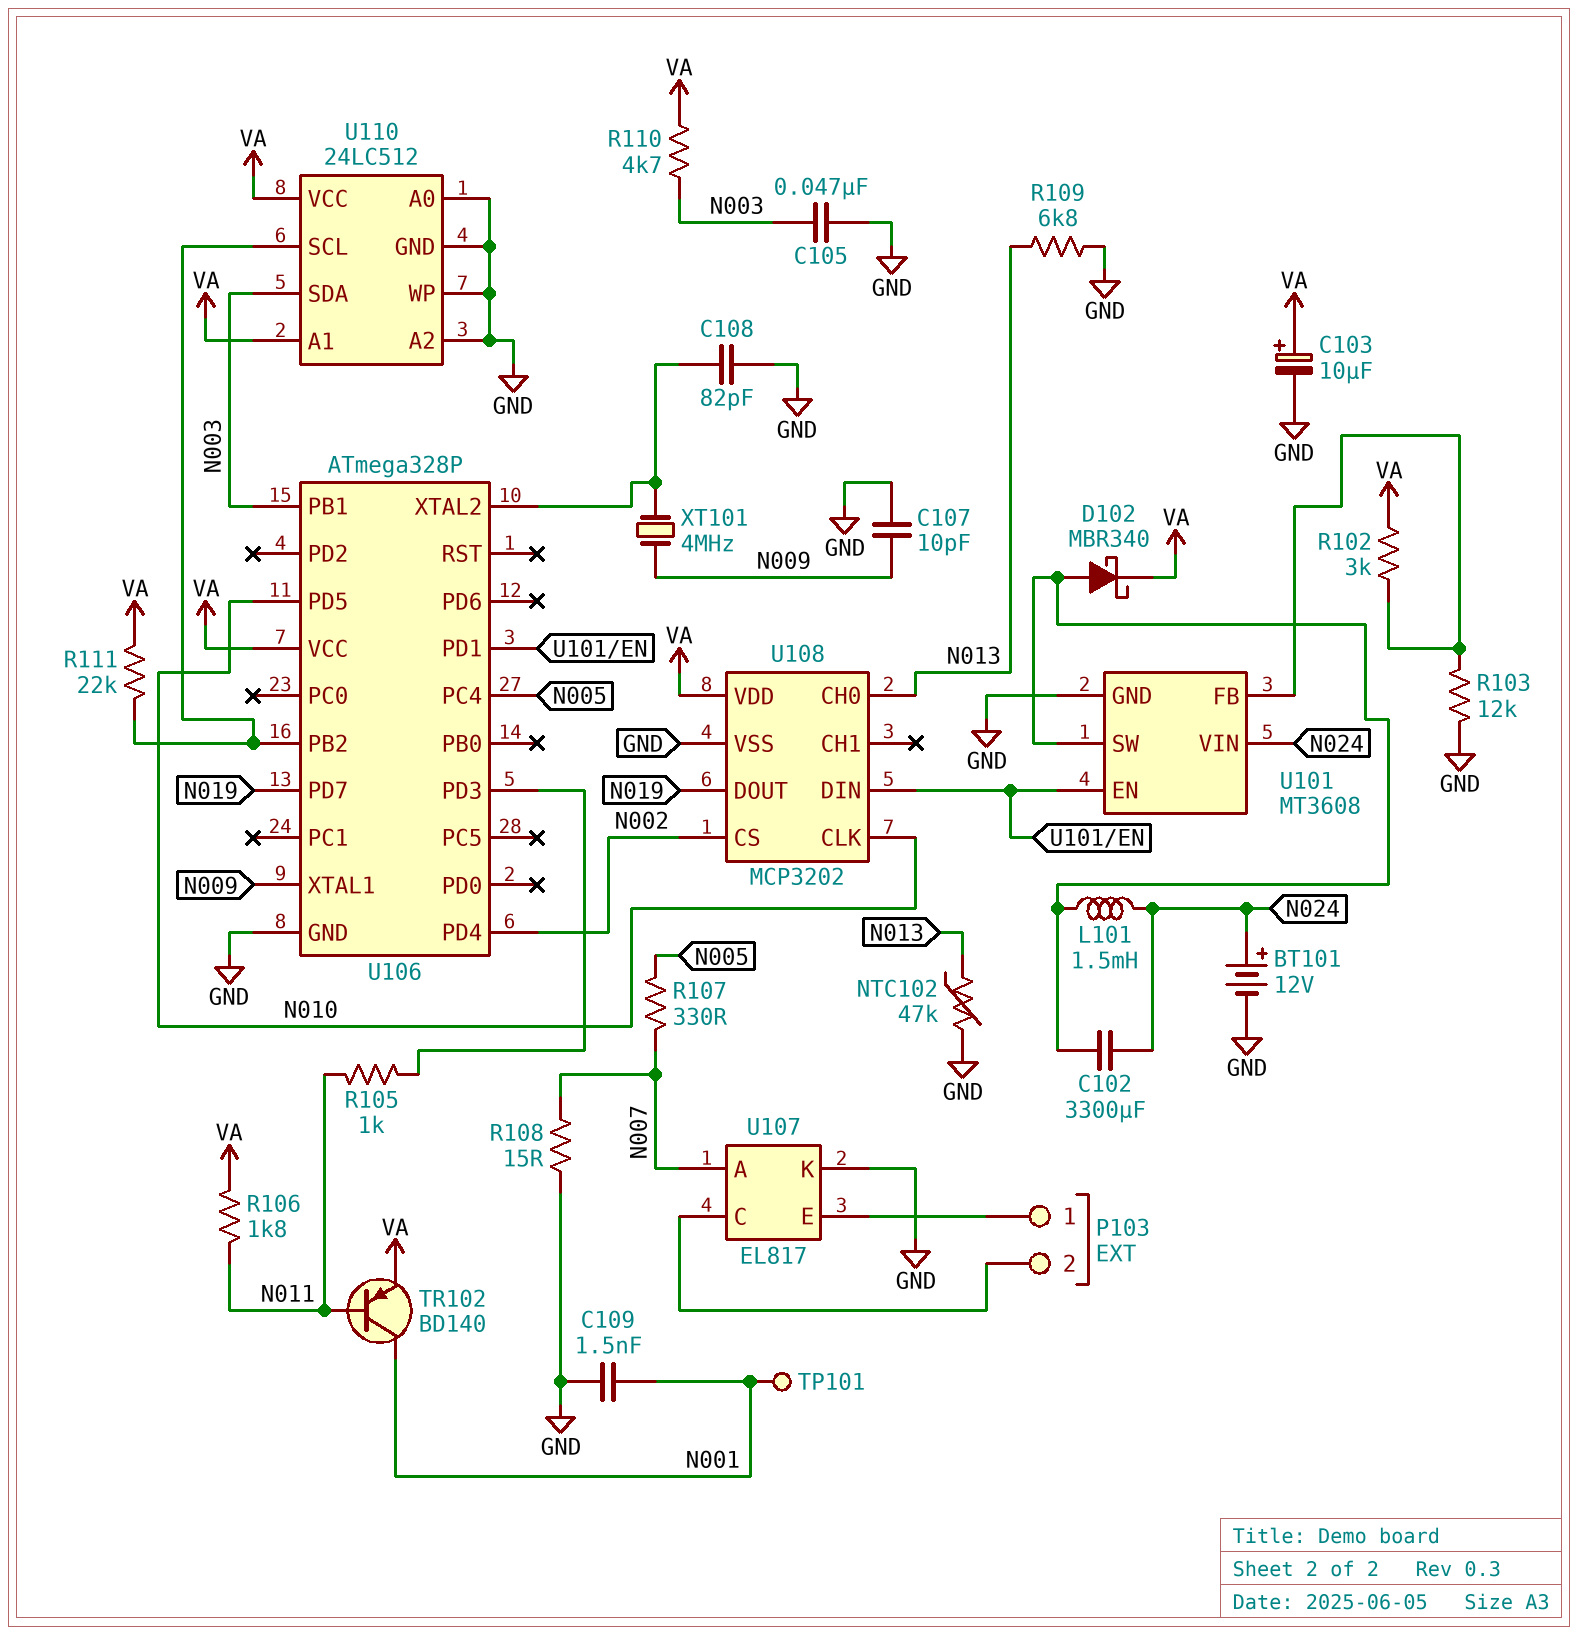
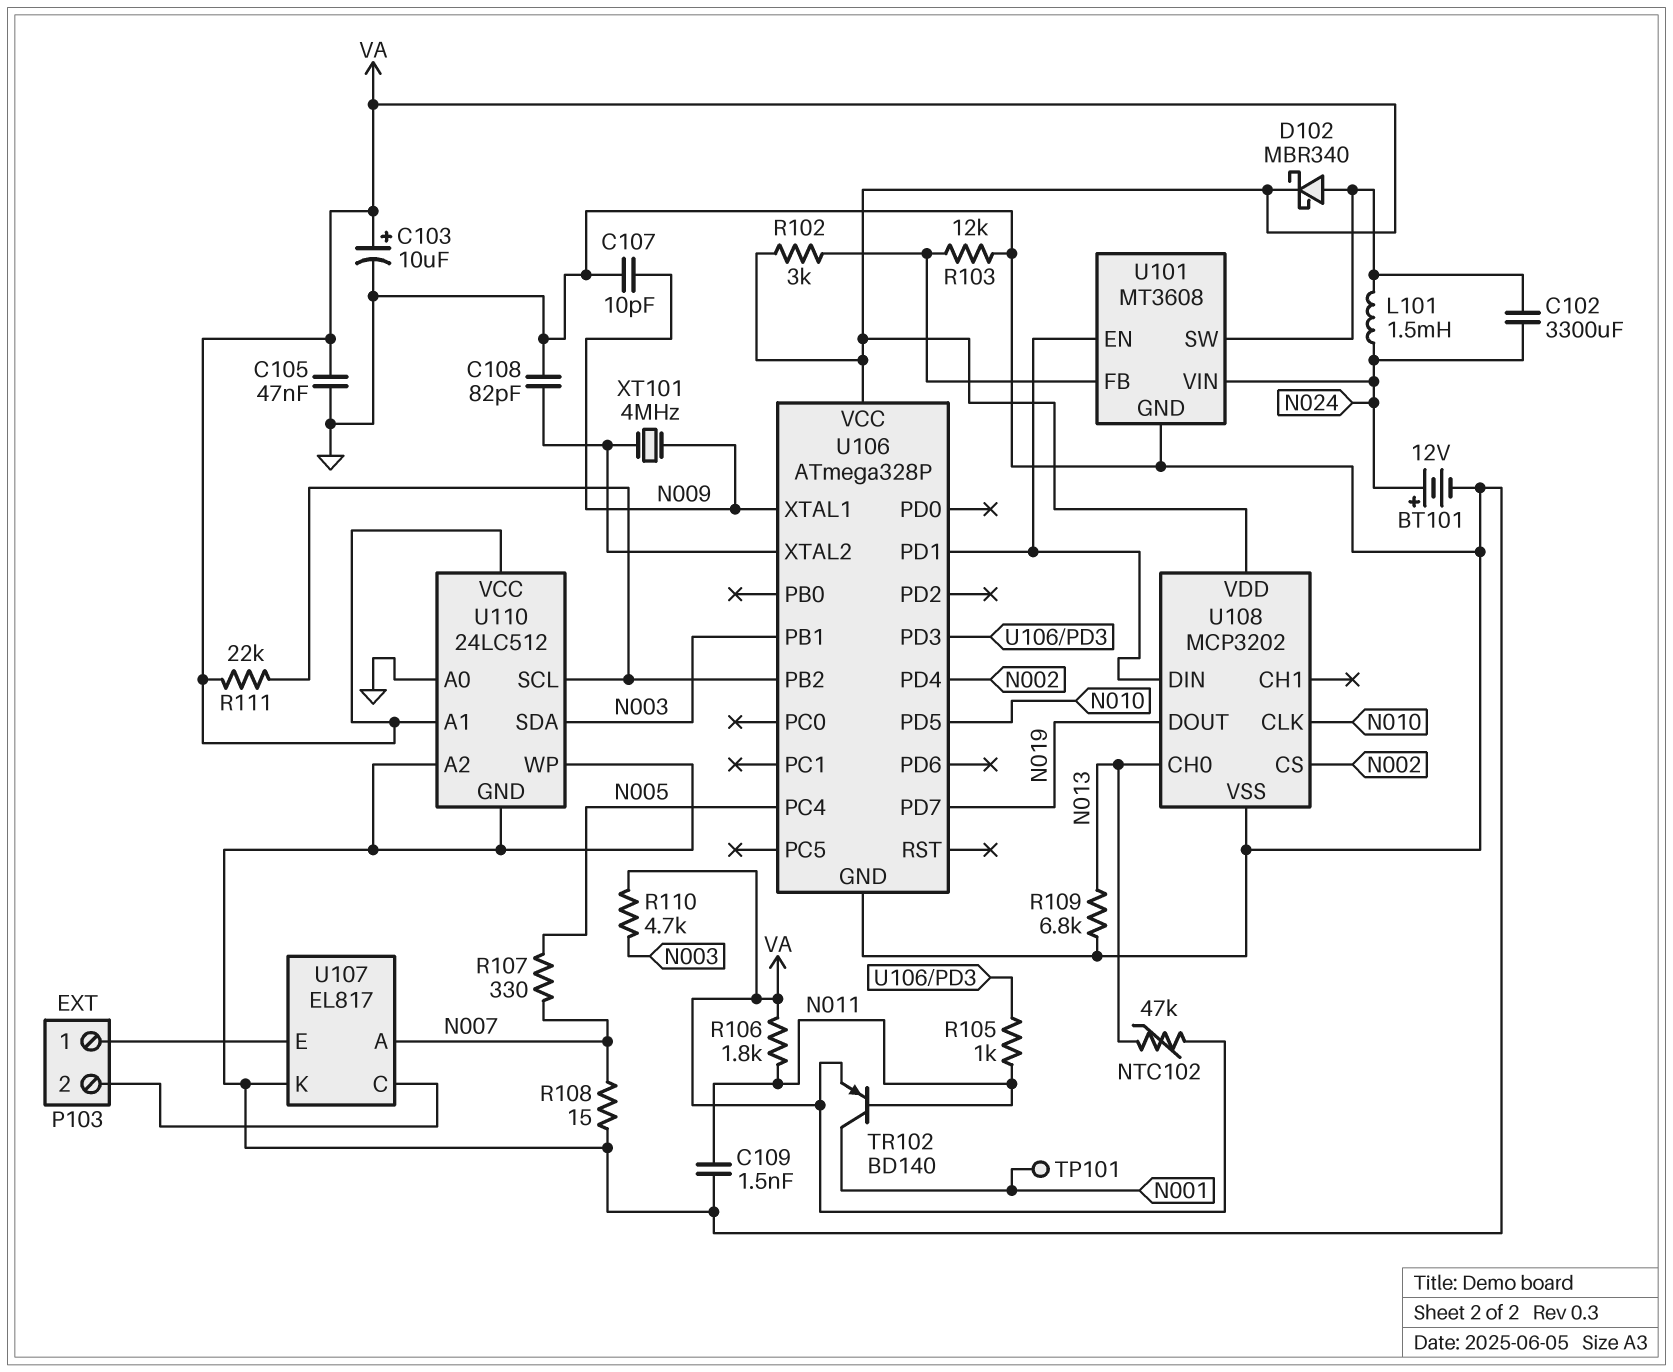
C105: 47nF (GND, N003) -> 47nF (GND, VA)
C109: 1.5nF (GND, N001) -> 1.5nF (GND, N011)
NTC102: 47k (GND, N013) -> 47k (N013, VA)

